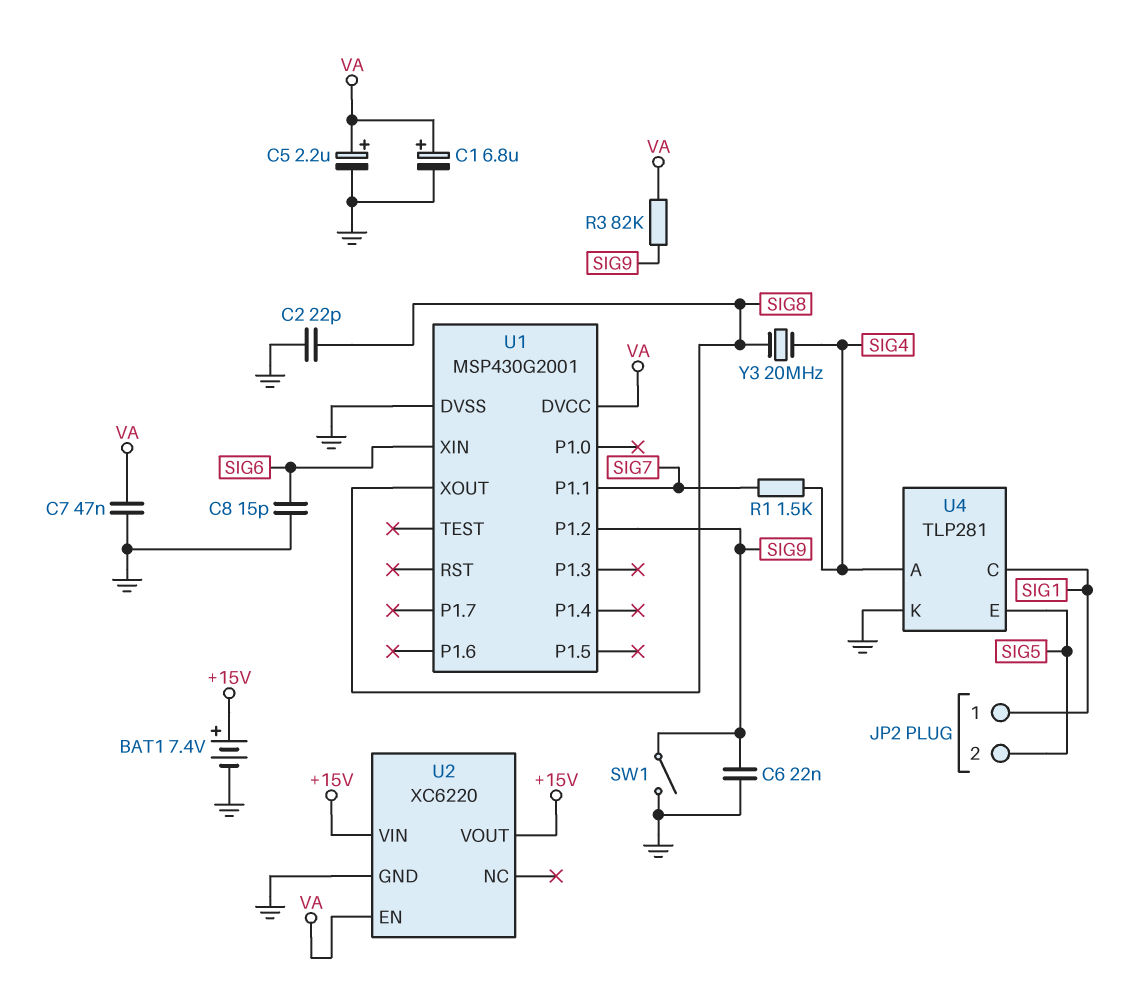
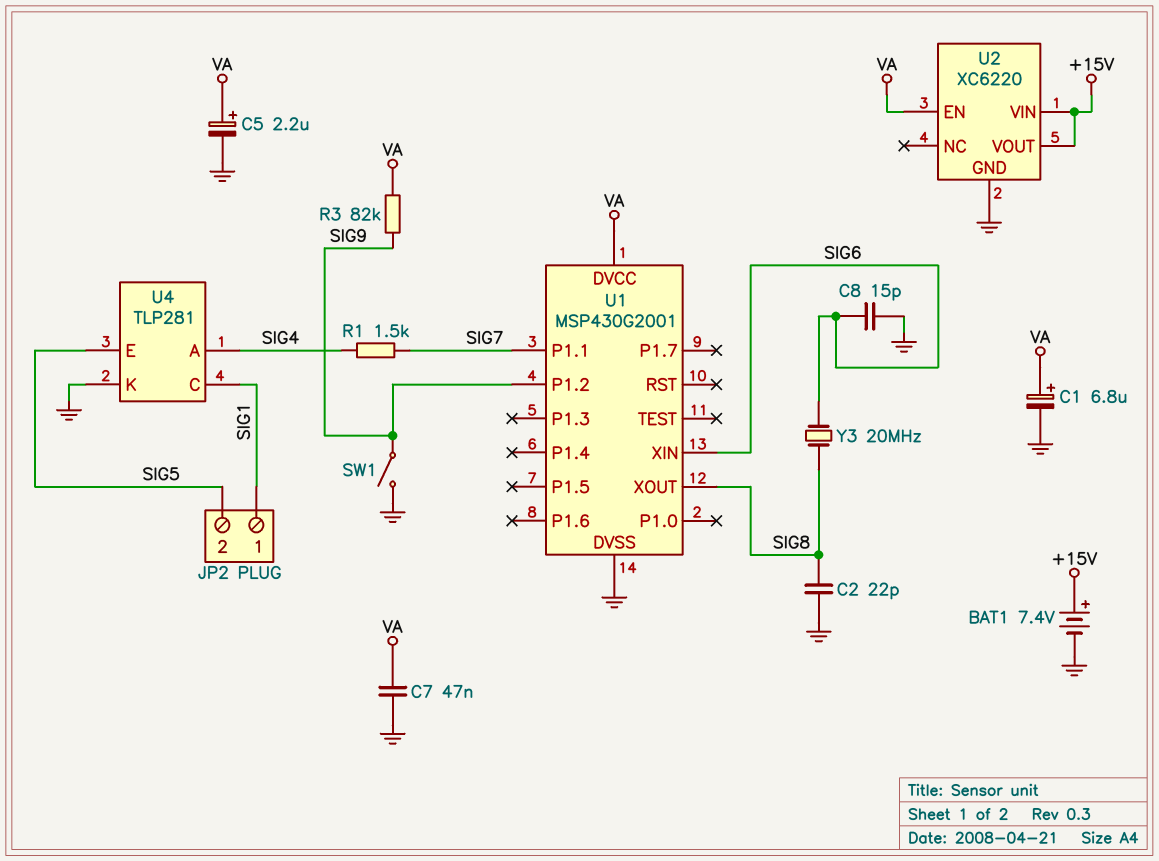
C6: 22nF (GND, SIG9) -> none
Y3: 20MHz (SIG4, SIG8) -> 20MHz (SIG6, SIG8)

